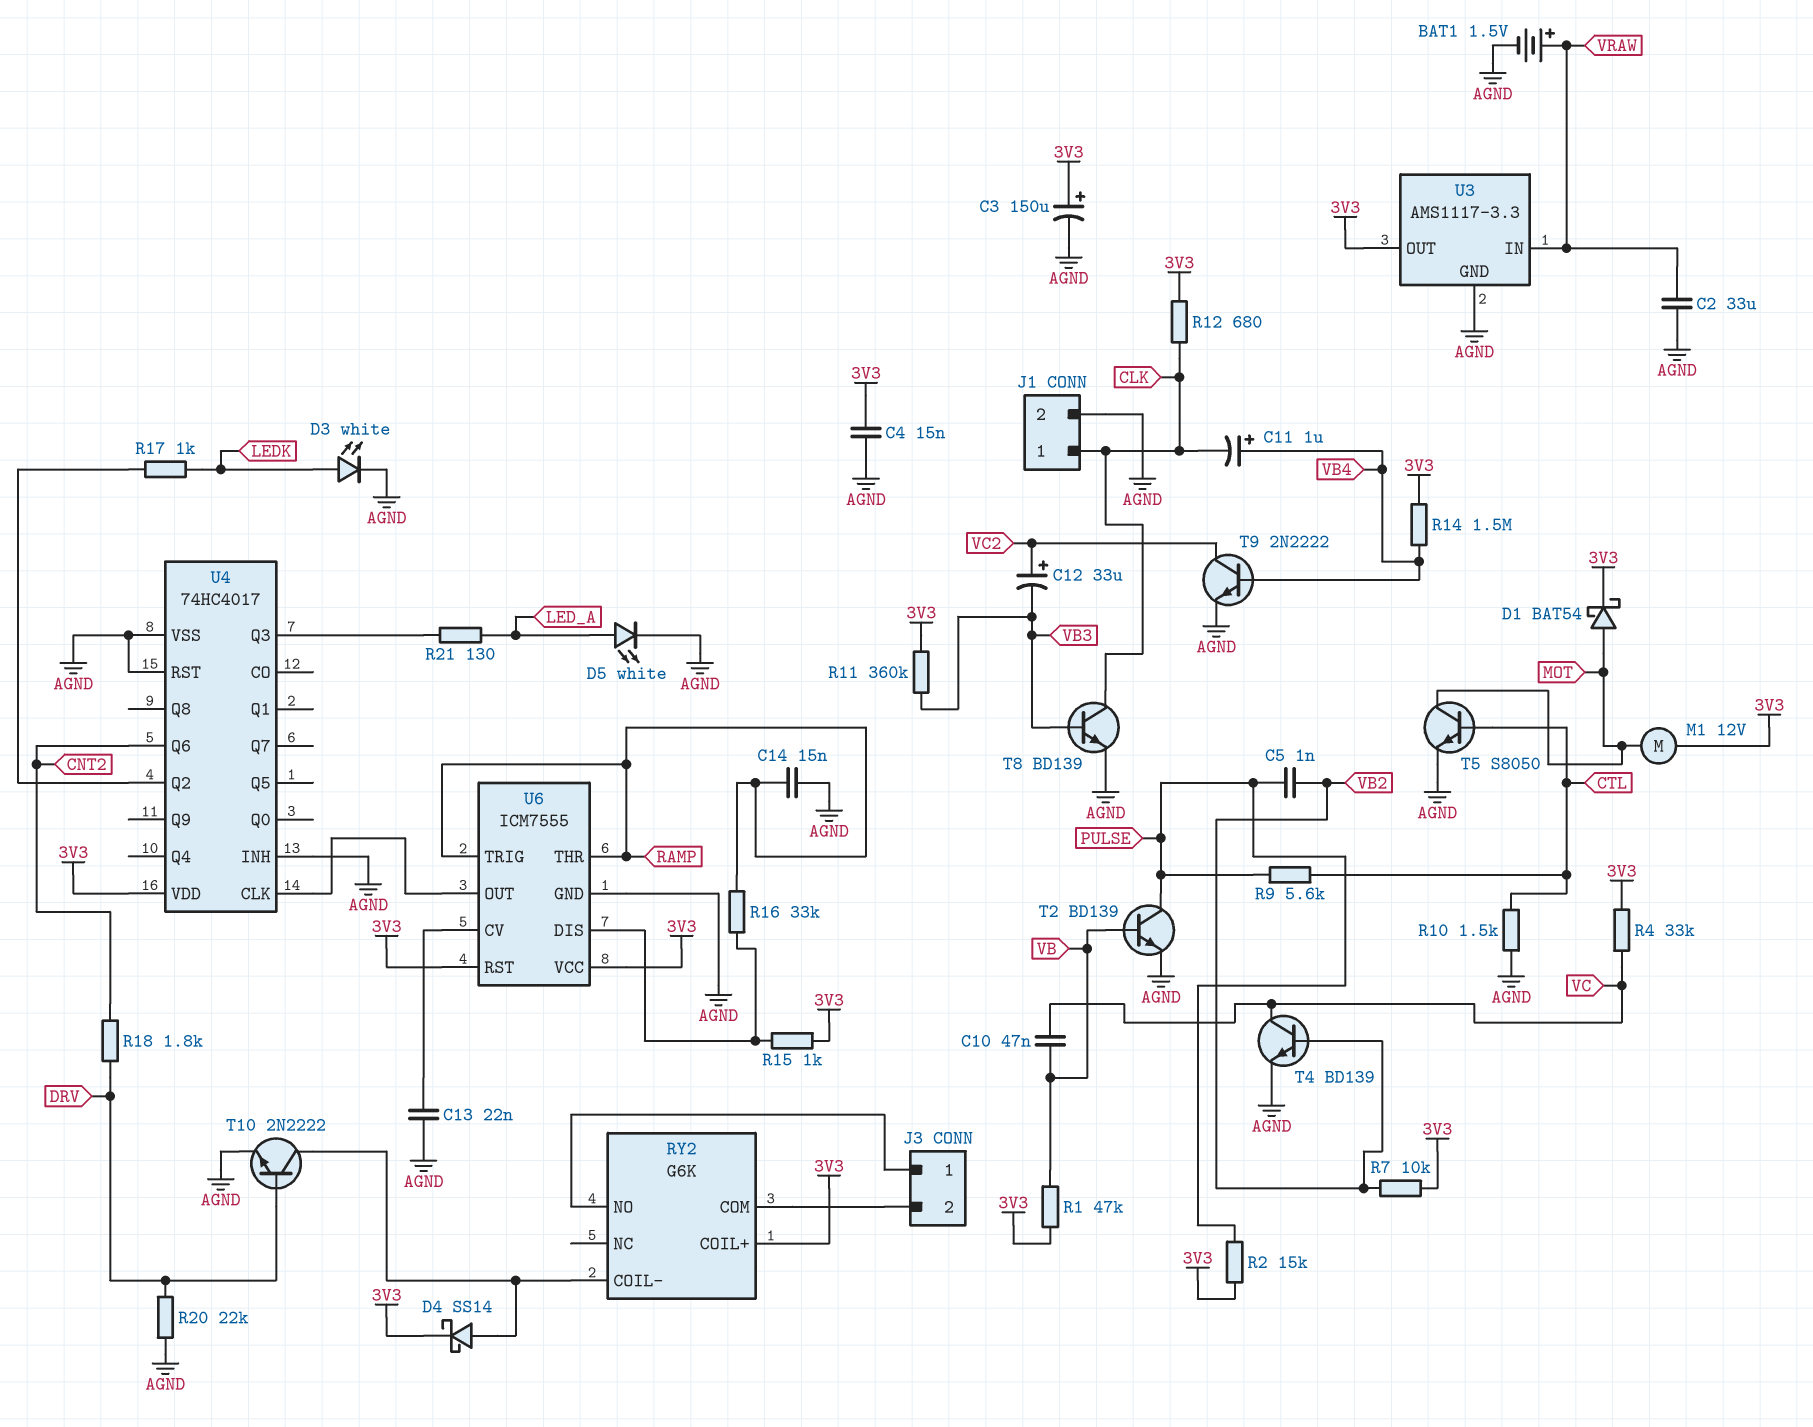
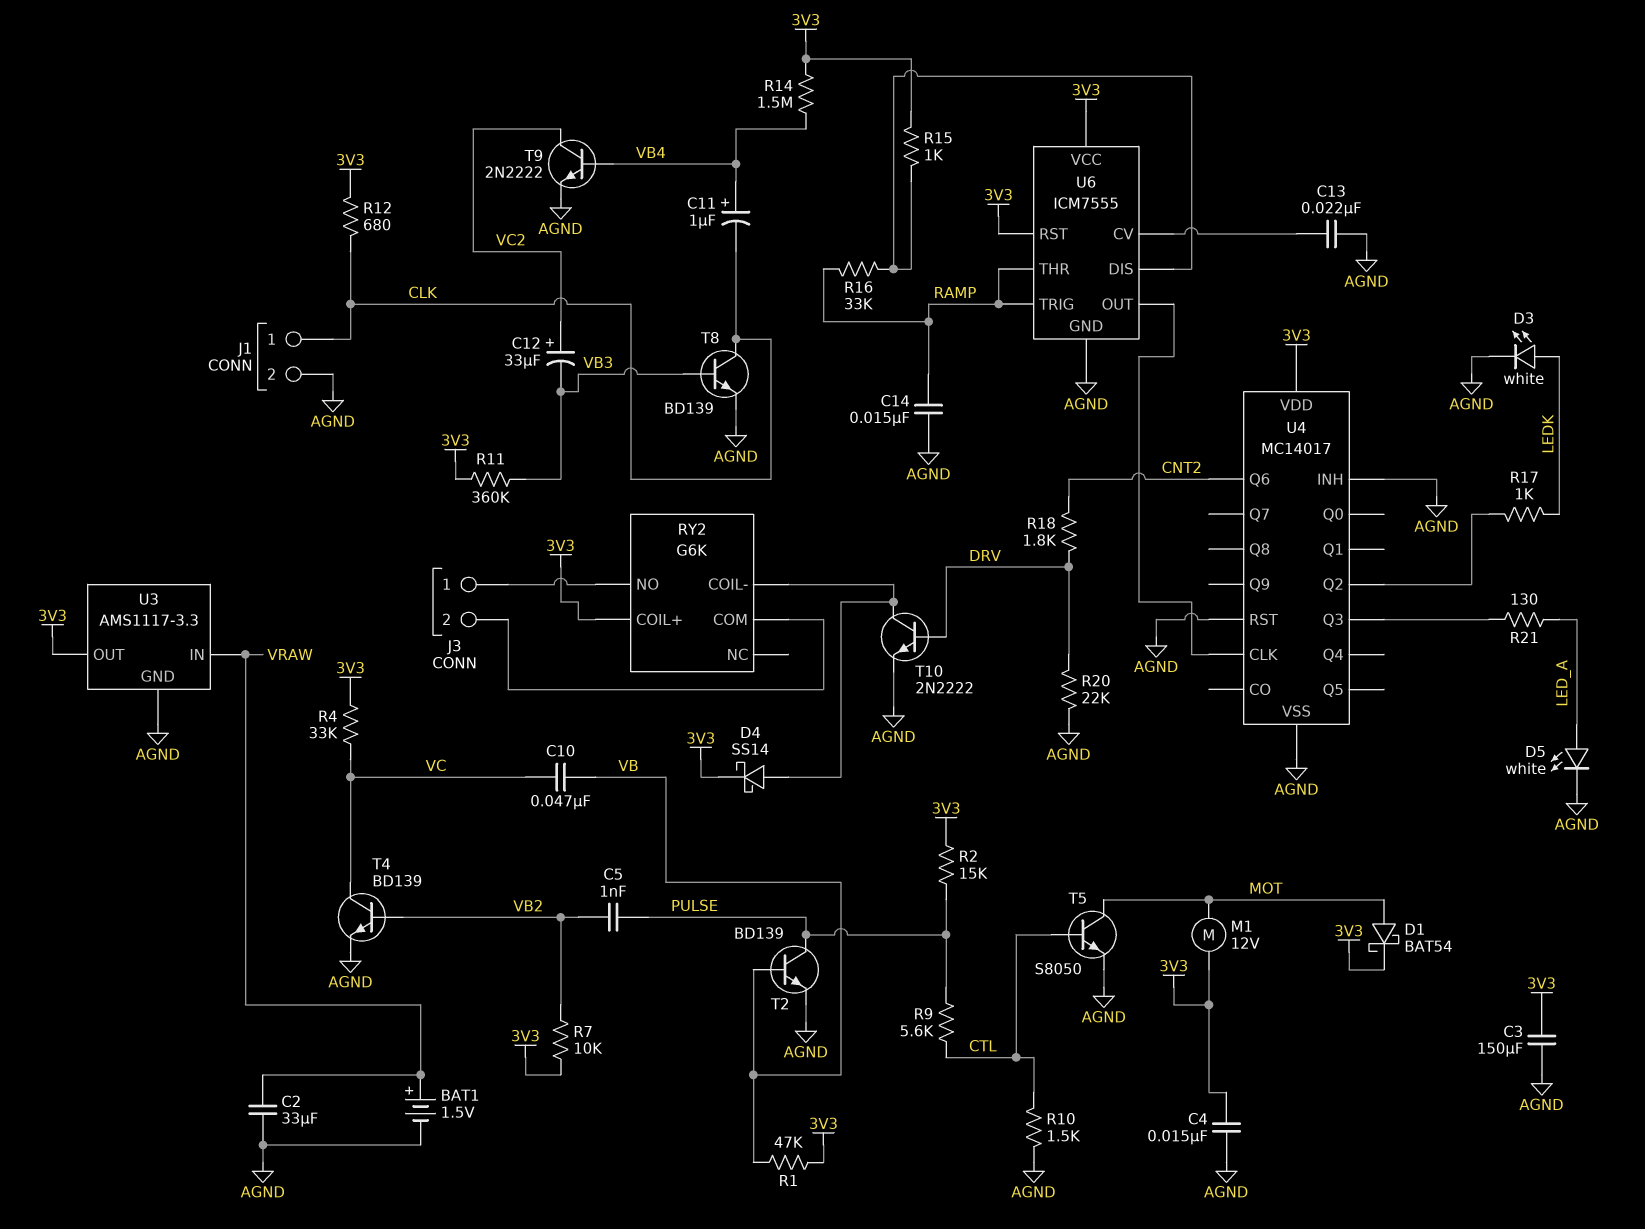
C3: 150uF (plus 3V3, minus AGND) -> 150uF (3V3, AGND)
U4: 74HC4017 -> MC14017

